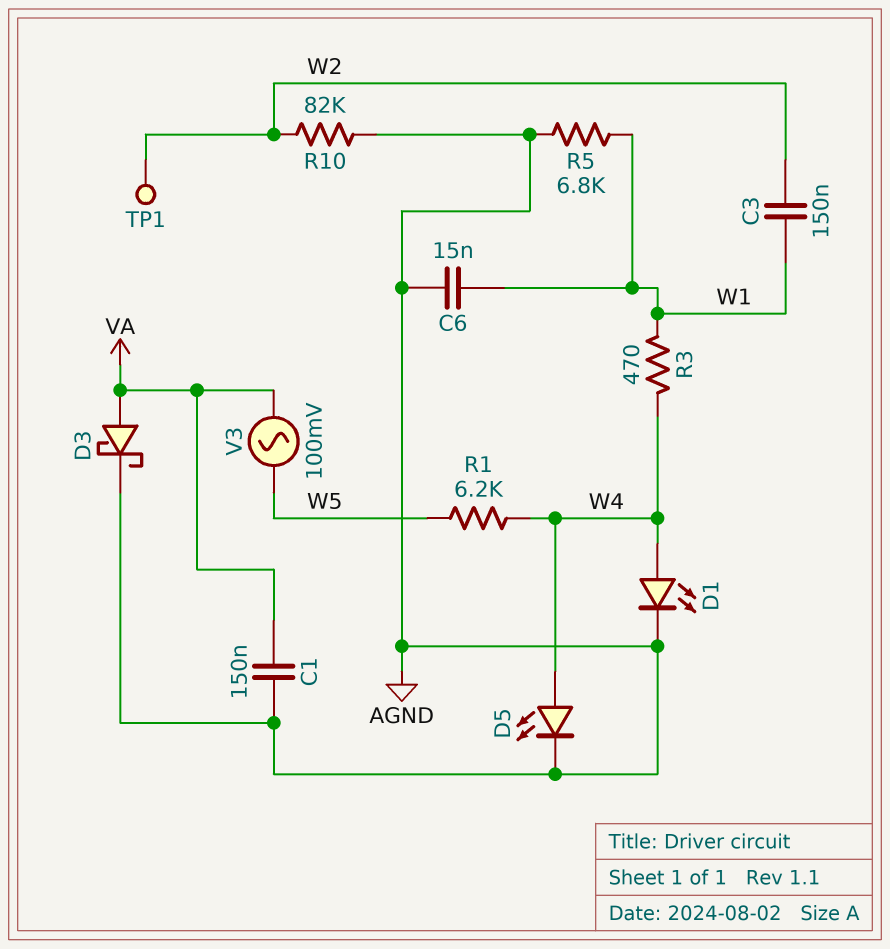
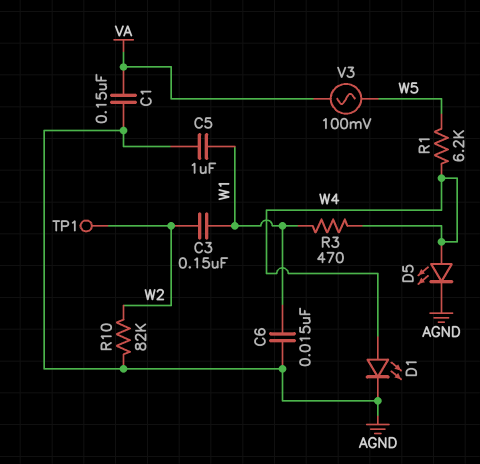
C5: none -> 1uF (AGND, W1)
D3: schottky (A VA, K AGND) -> none
R5: 6.8k (AGND, W1) -> none

